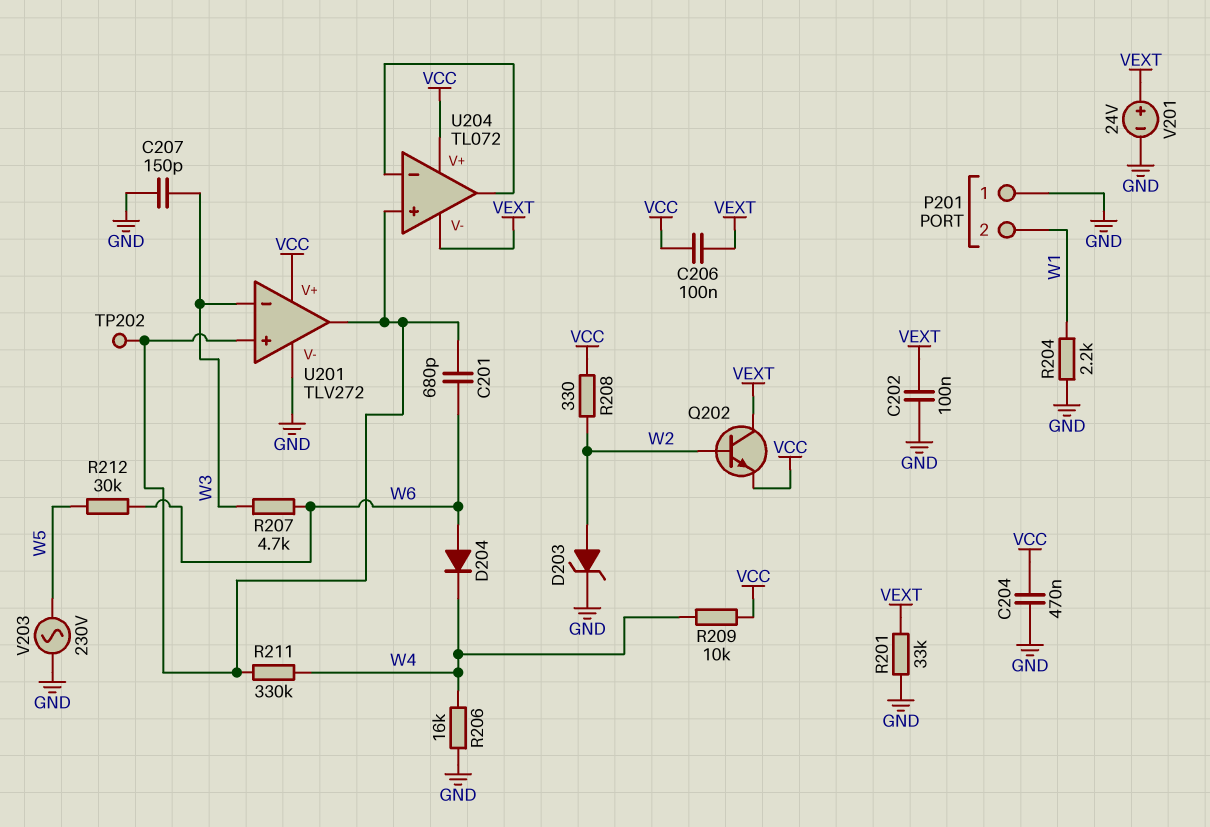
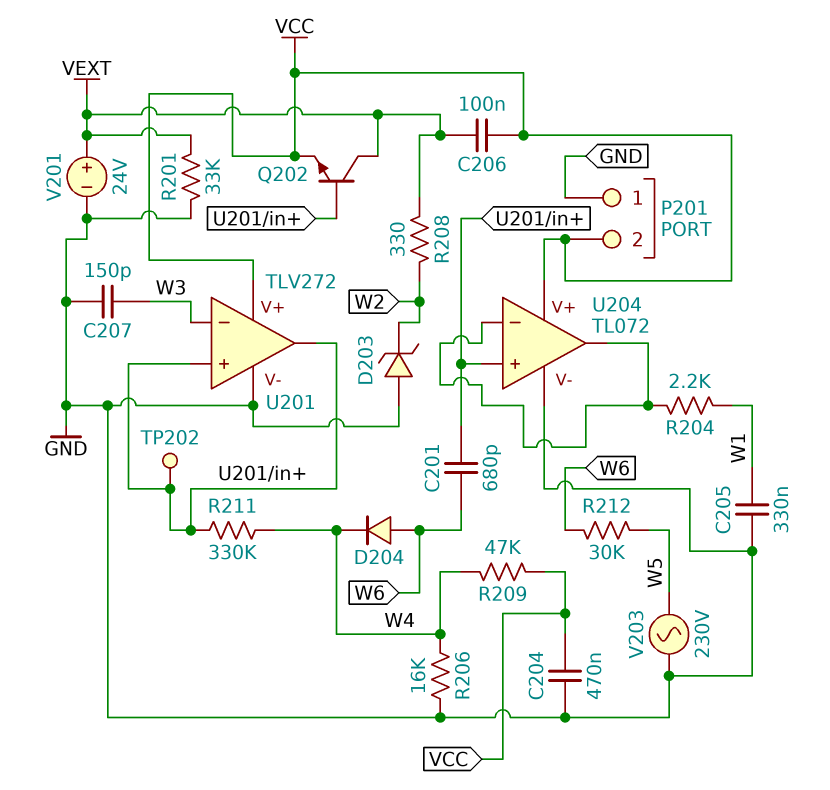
C202: 100nF (GND, VEXT) -> none
C205: none -> 330nF (GND, W1)
D203: zener (A W2, K GND) -> zener (A GND, K W2)
P201 pin 2: W1 -> VCC
Q202: NPN (B W2, C VEXT, E VCC) -> NPN (B U201/in+, C VEXT, E VCC)
R204: 2.2k (GND, W1) -> 2.2k (U204/in-, W1)
R207: 4.7k (W3, W6) -> none
R208: 330 (VCC, W2) -> 330 (VEXT, W2)
R209: 10k (VCC, W4) -> 47k (VCC, W4)
U204 pin V-: VEXT -> GND

